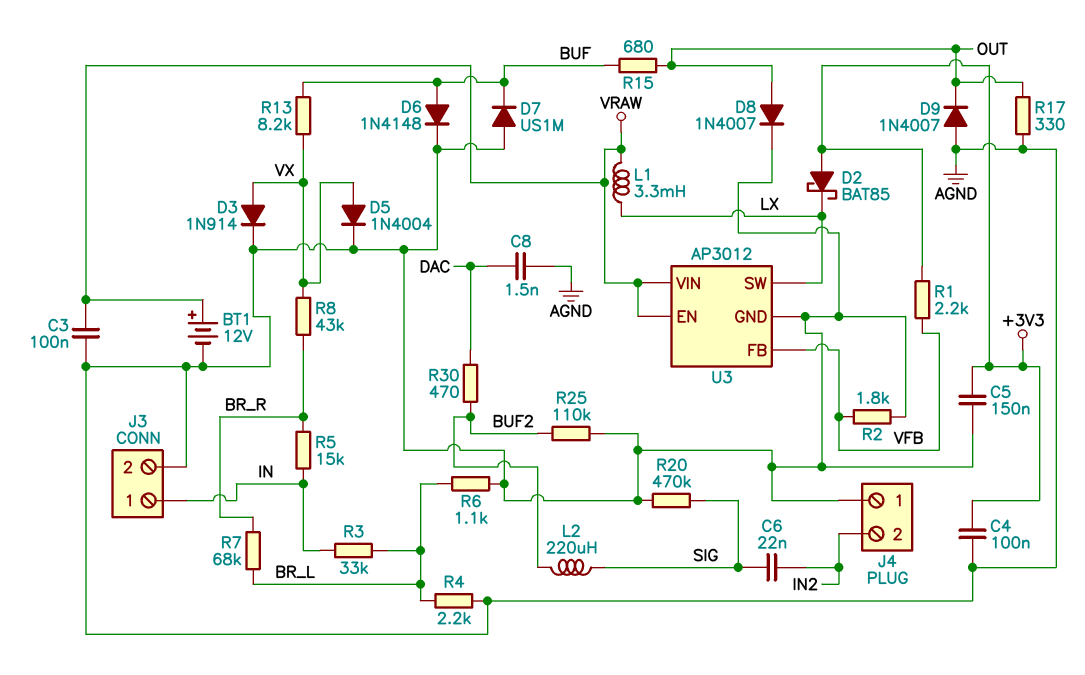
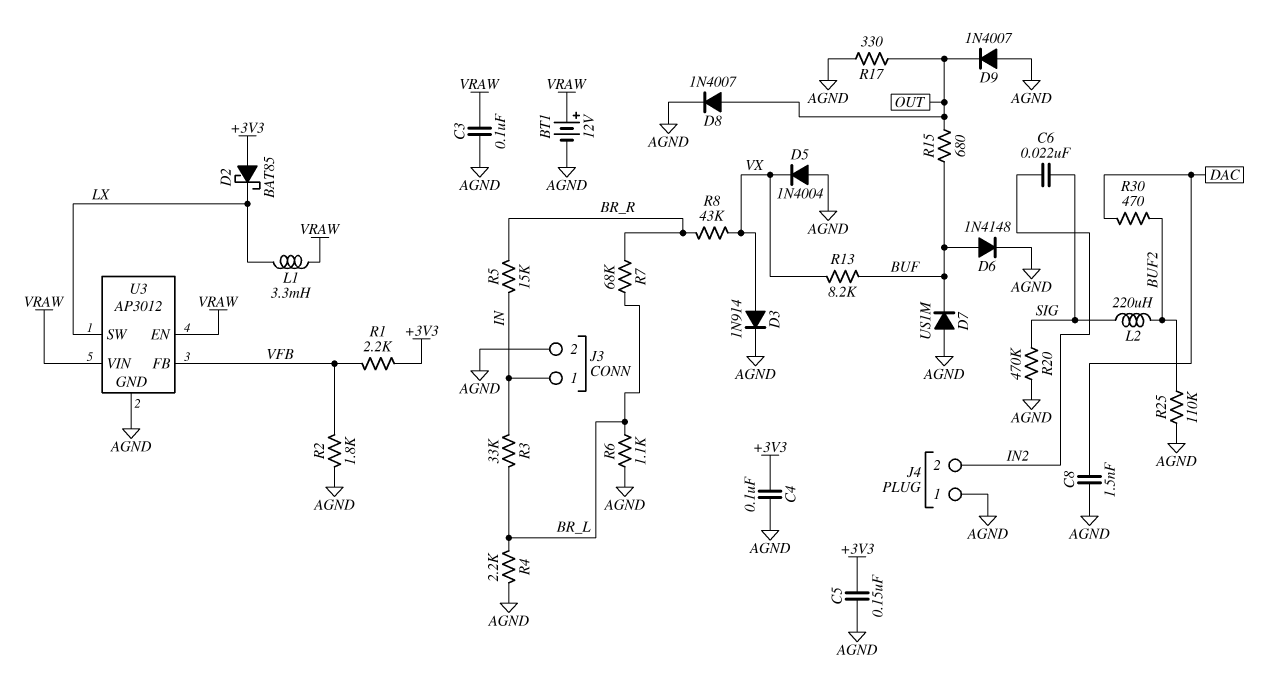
D5: diode 1N4004 (A VX, K AGND) -> diode 1N4004 (A AGND, K VX)

